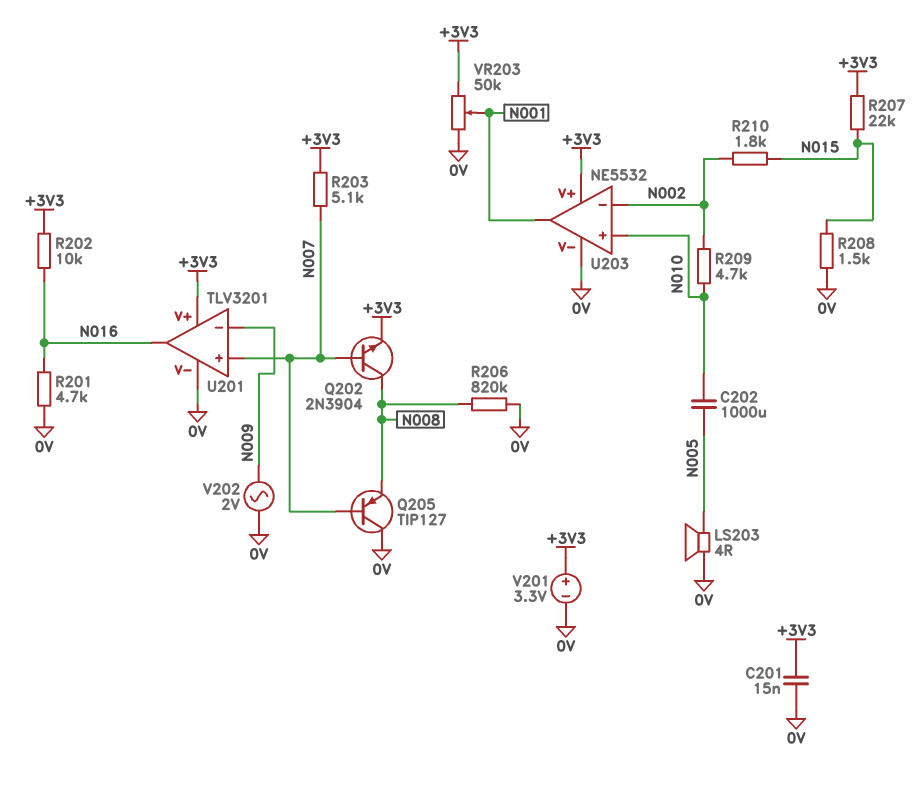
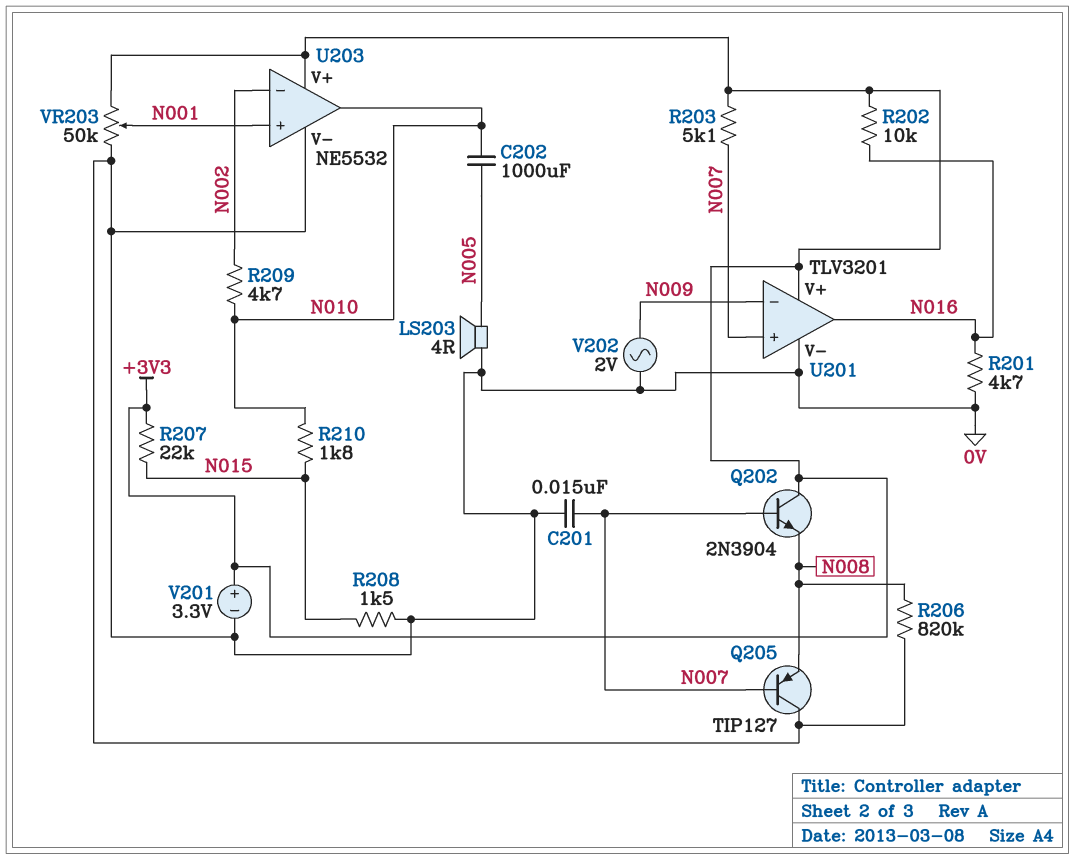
C201: 15nF (+3V3, 0V) -> 15nF (0V, N007)
Q202: NPN 2N3904 (B N007, C N008, E +3V3) -> NPN 2N3904 (B N007, C +3V3, E N008)
R210: 1.8k (N002, N015) -> 1.8k (N010, N015)
U203 pin in+: N010 -> N001
U203 pin out: N001 -> N010

